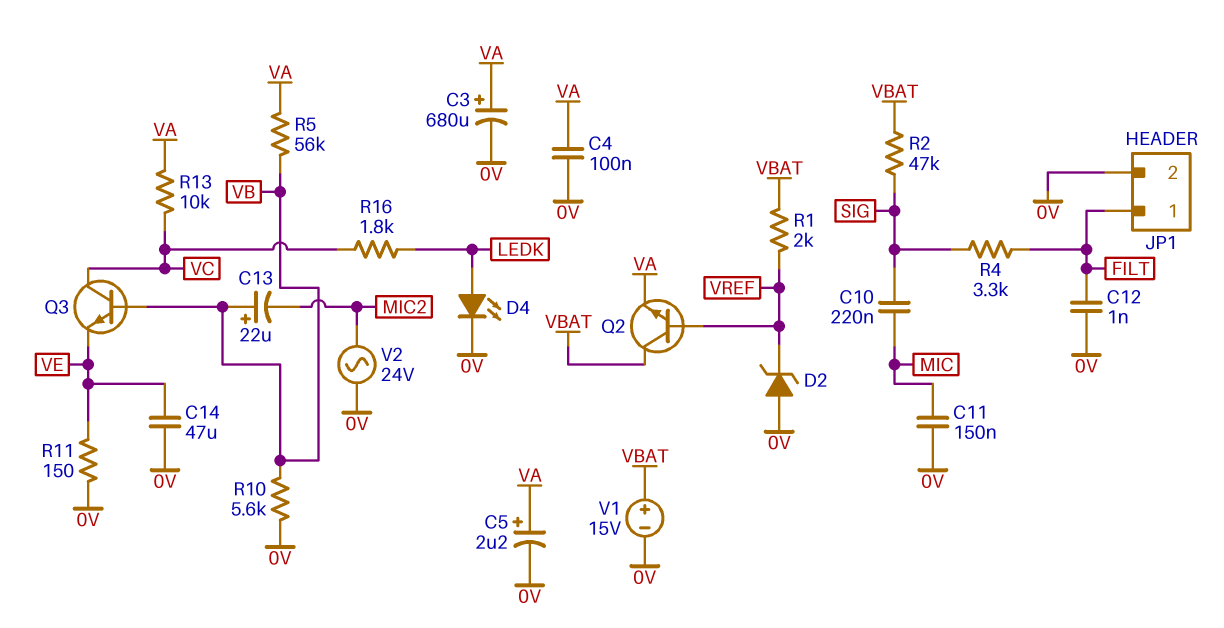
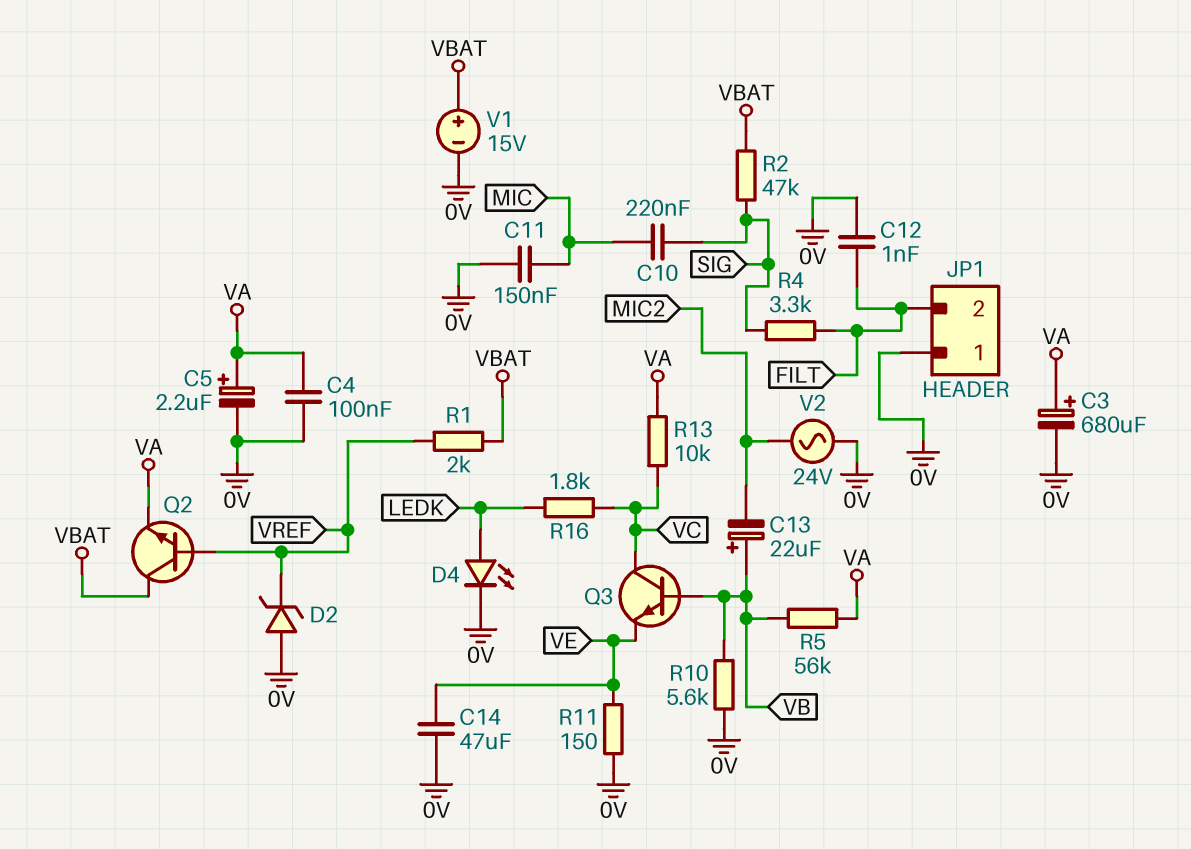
JP1 pin 1: FILT -> 0V
JP1 pin 2: 0V -> FILT

